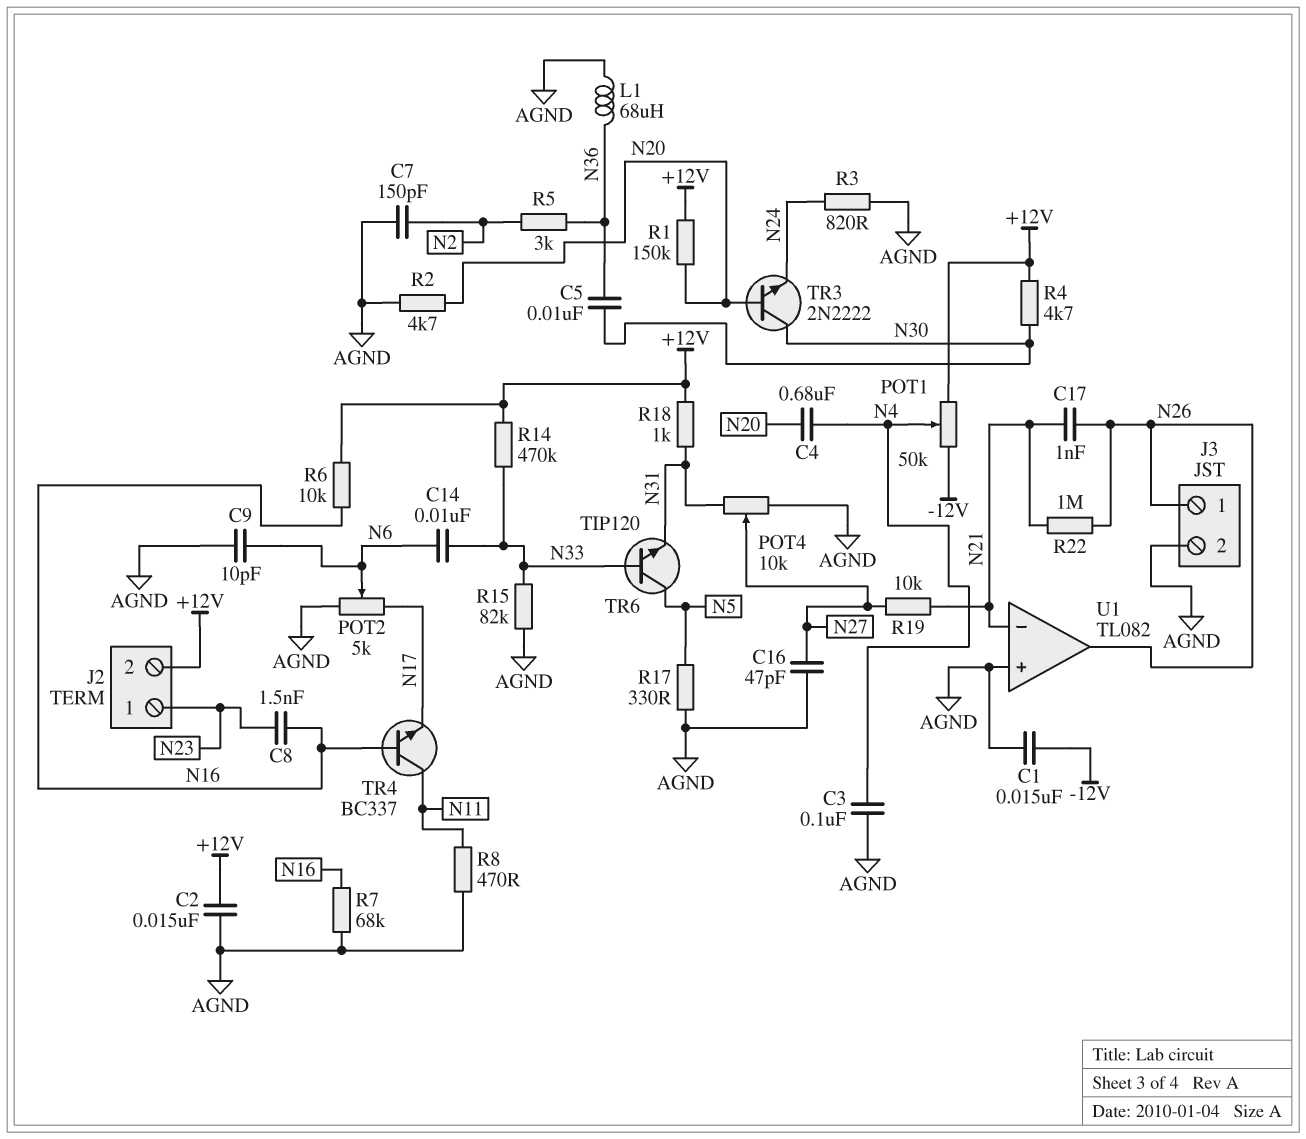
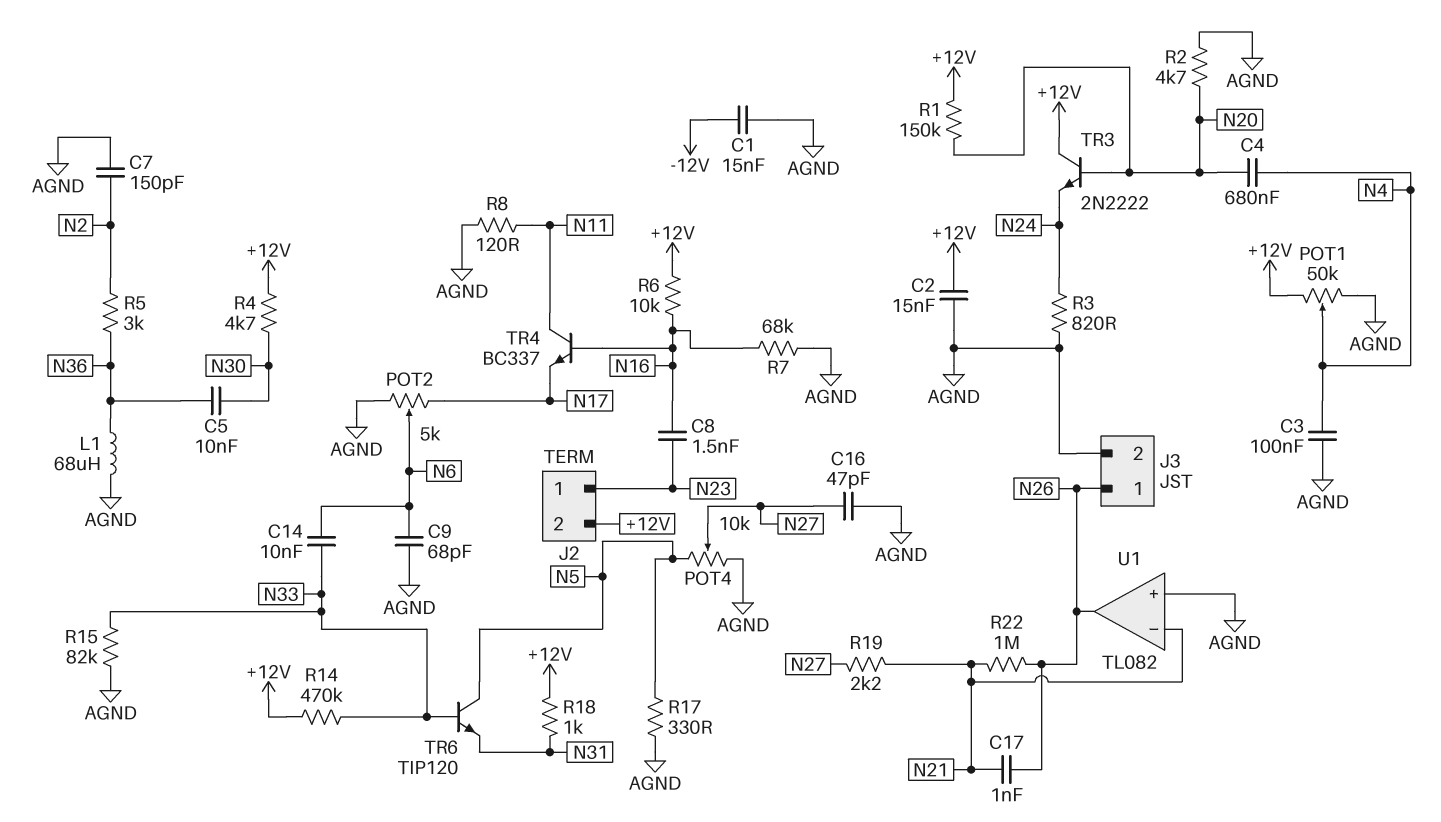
C9: 10pF (AGND, N6) -> 68pF (AGND, N6)
POT1: 50k (+12V, -12V, wiper N4) -> 50k (+12V, AGND, wiper N4)
POT4: 10k (AGND, N31, wiper N27) -> 10k (AGND, N5, wiper N27)
R8: 470 (AGND, N11) -> 120 (AGND, N11)
R19: 10k (N21, N27) -> 2.2k (N21, N27)
TR3: NPN 2N2222 (B N20, C N30, E N24) -> NPN 2N2222 (B N20, C +12V, E N24)

